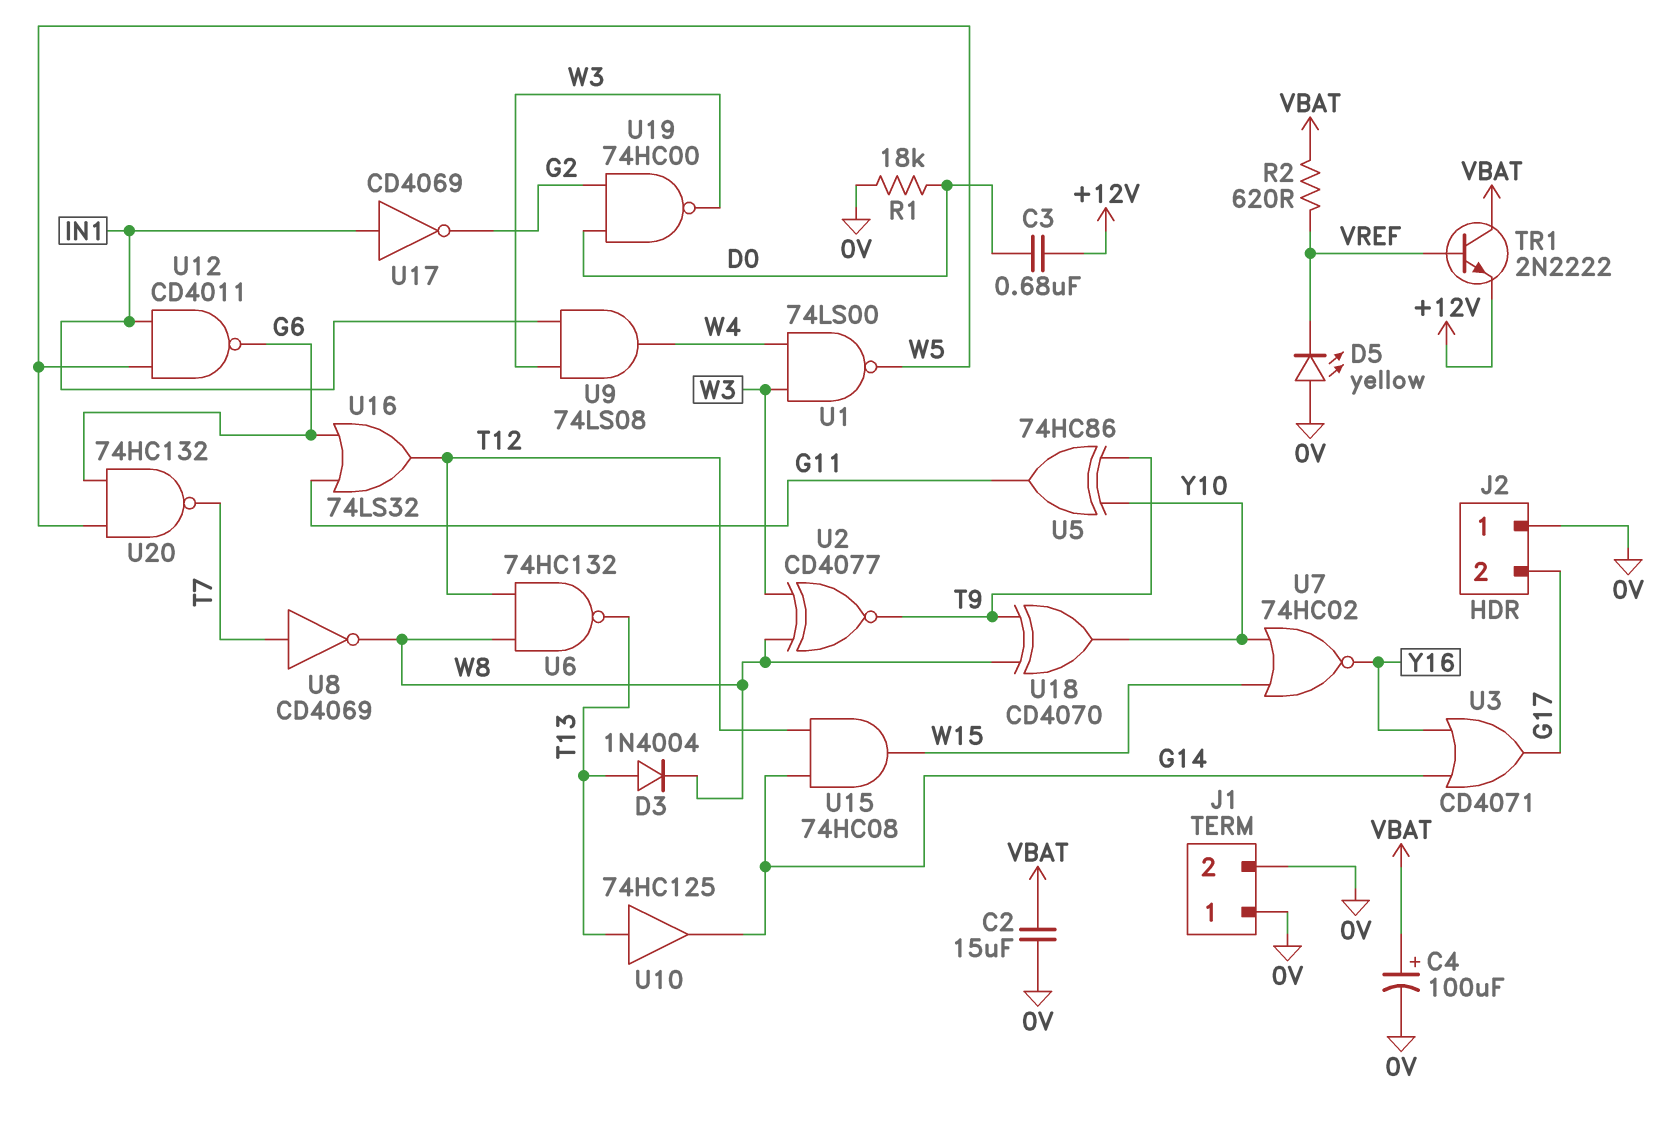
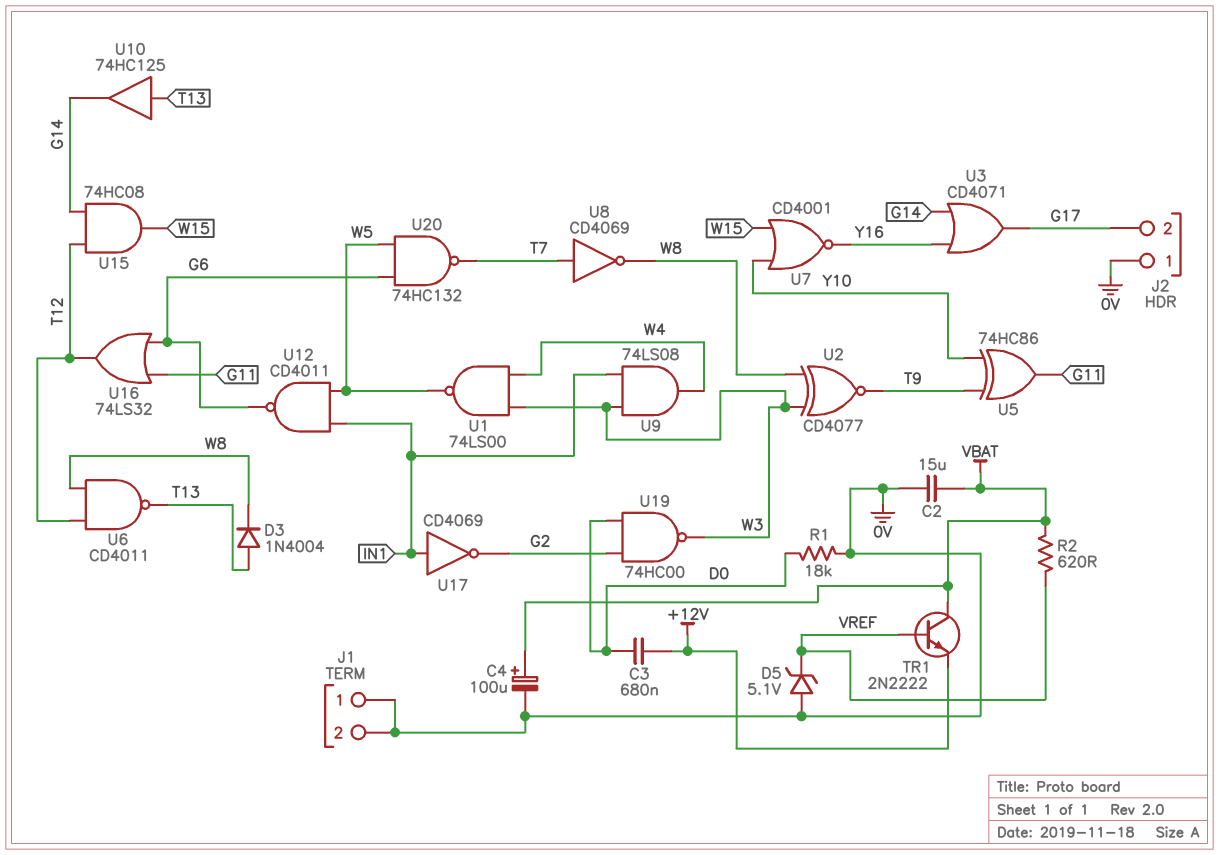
D5: LED yellow (A 0V, K VREF) -> zener 5.1V (A 0V, K VREF)
U6: NAND 74HC132 (in T12, in W8, out T13) -> NAND CD4011 (in T12, in W8, out T13)
U7: NOR 74HC02 (in W15, in Y10, out Y16) -> NOR CD4001 (in W15, in Y10, out Y16)
U18: XOR CD4070 (in T9, in W8, out Y10) -> none

